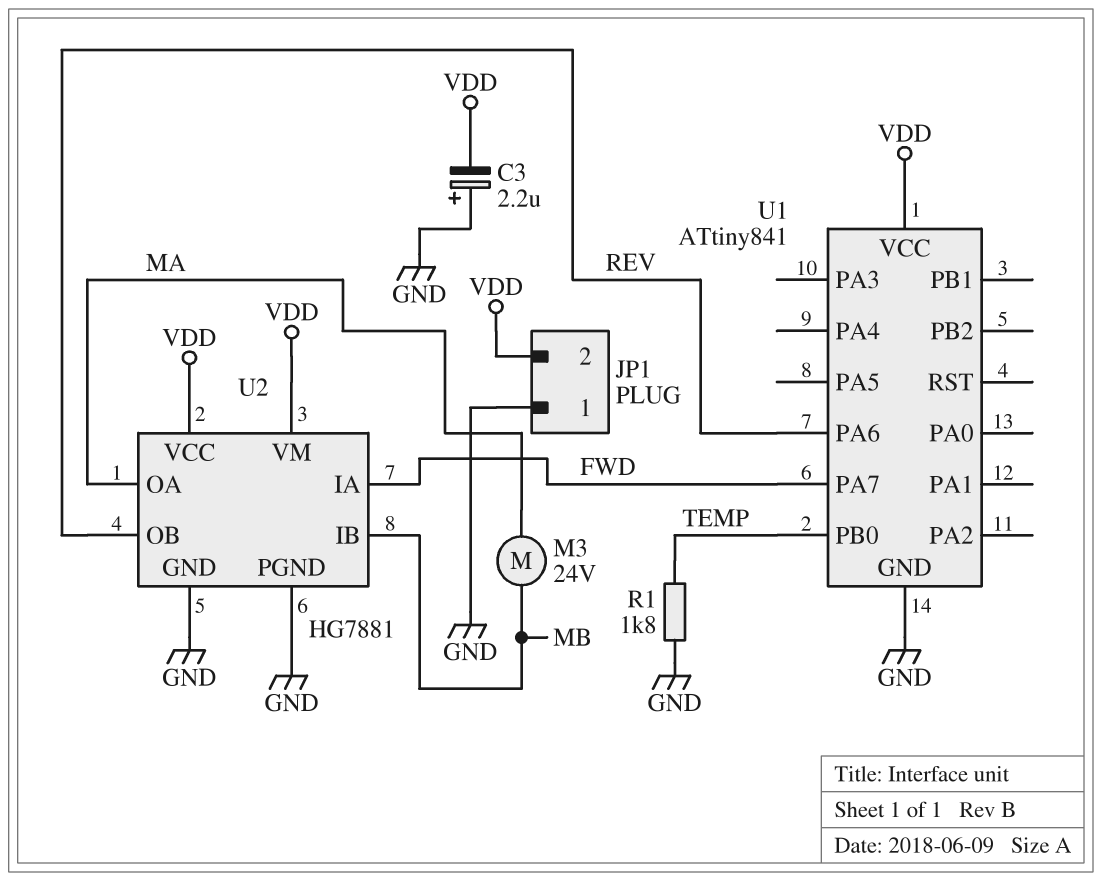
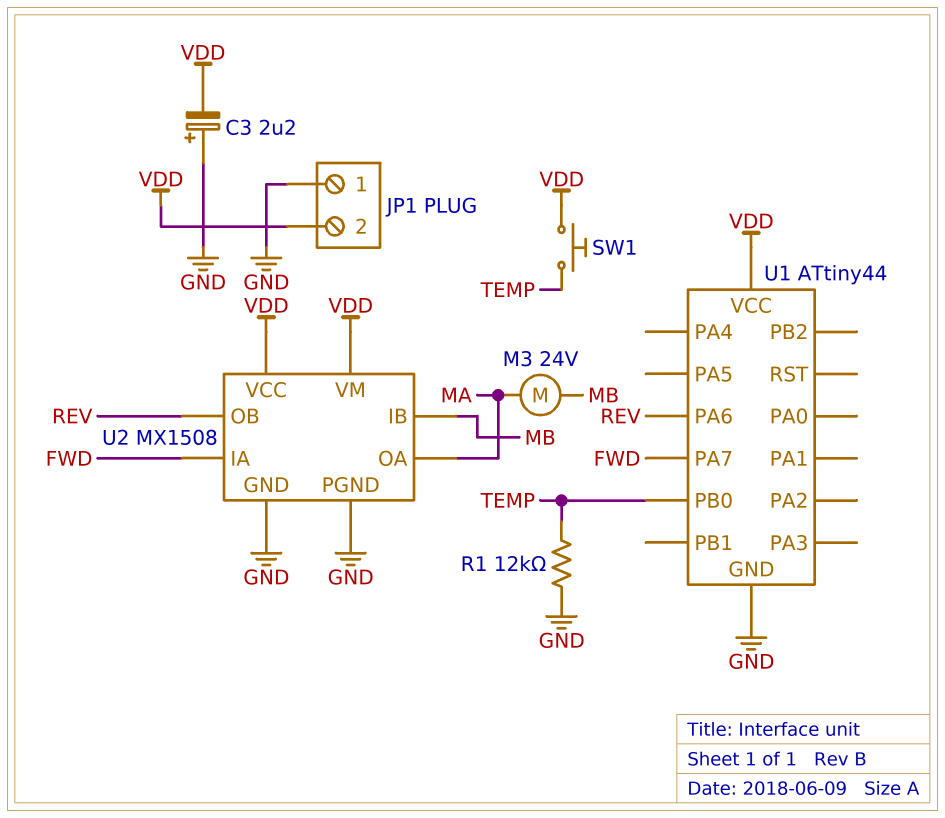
R1: 1.8k (GND, TEMP) -> 12k (GND, TEMP)
SW1: none -> button (TEMP, VDD)
U1: ATtiny841 -> ATtiny44
U2: HG7881 -> MX1508

